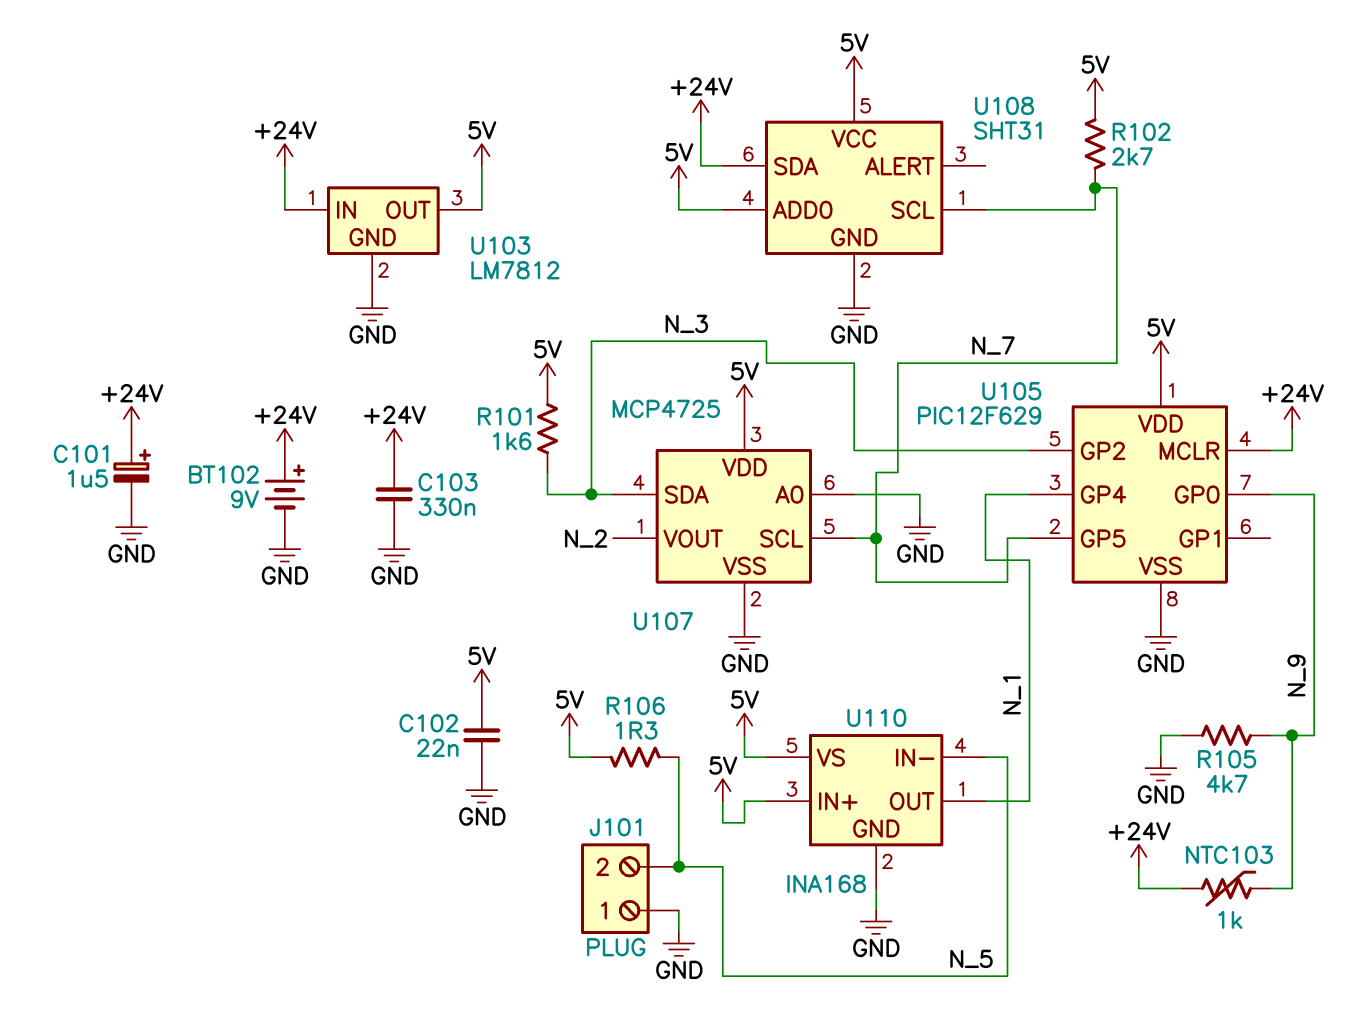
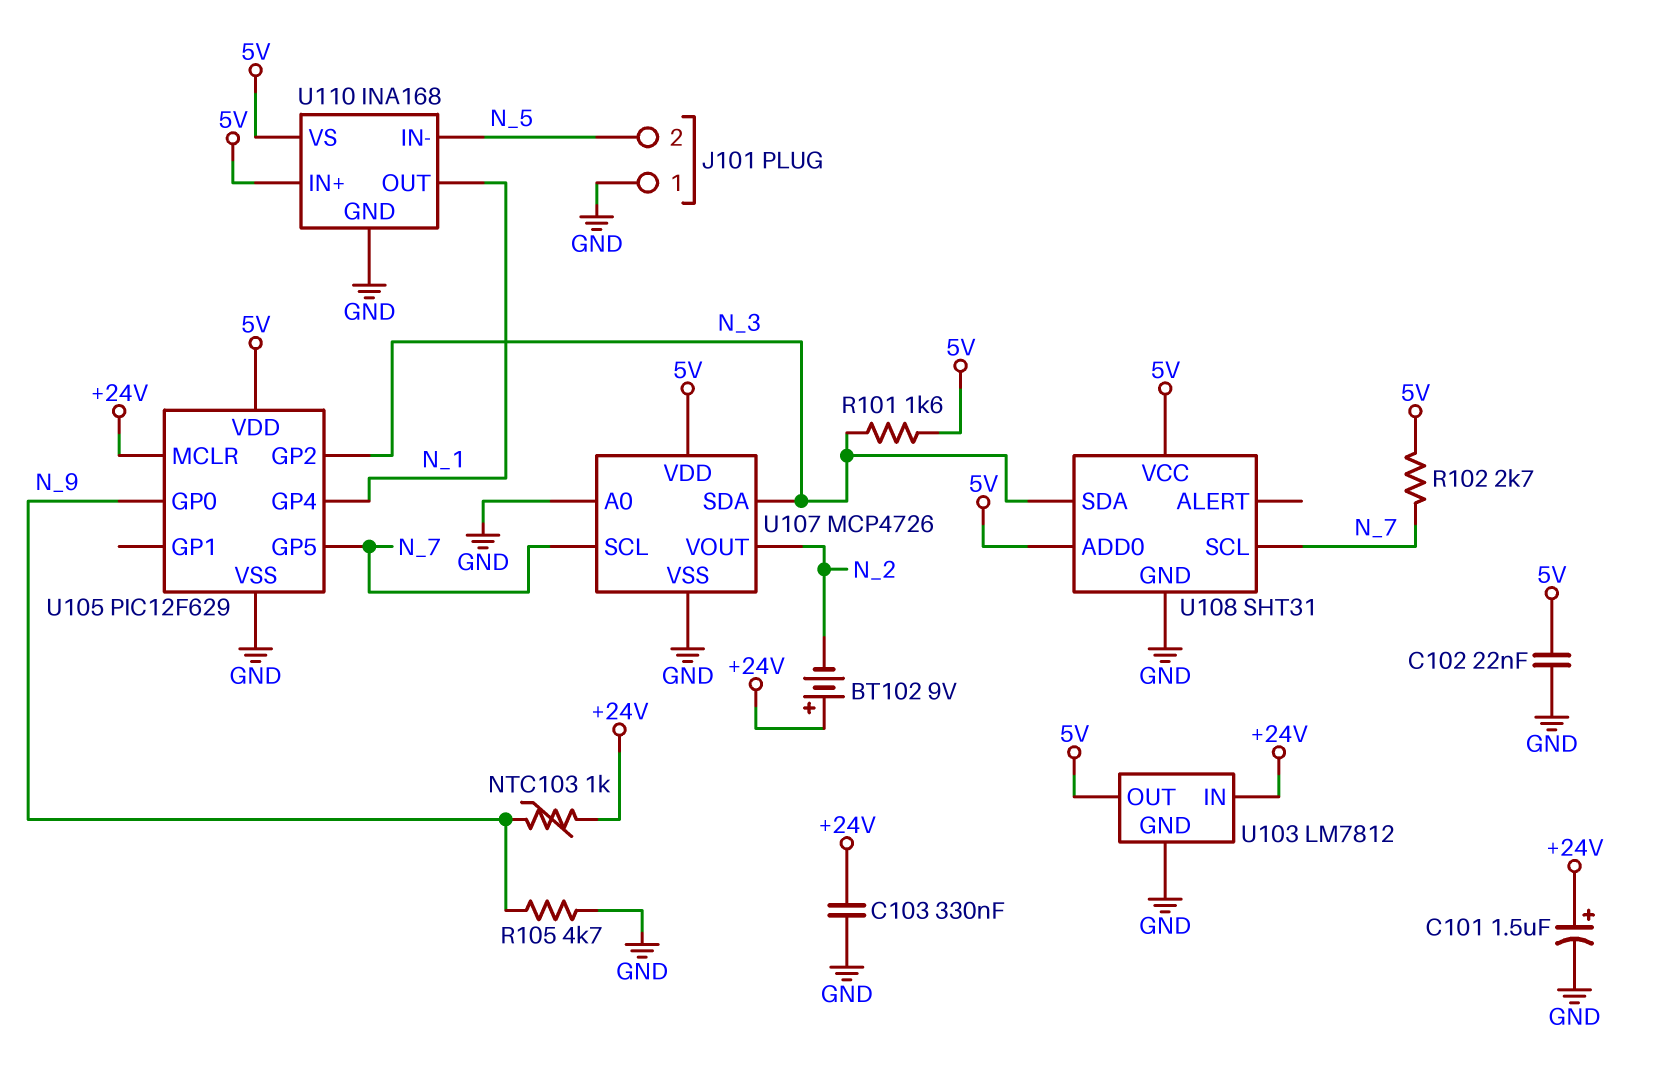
BT102: 9V (plus +24V, minus GND) -> 9V (plus +24V, minus N_2)
R106: 1.3 (5V, N_5) -> none
U107: MCP4725 -> MCP4726
U108 pin SDA: +24V -> N_3

